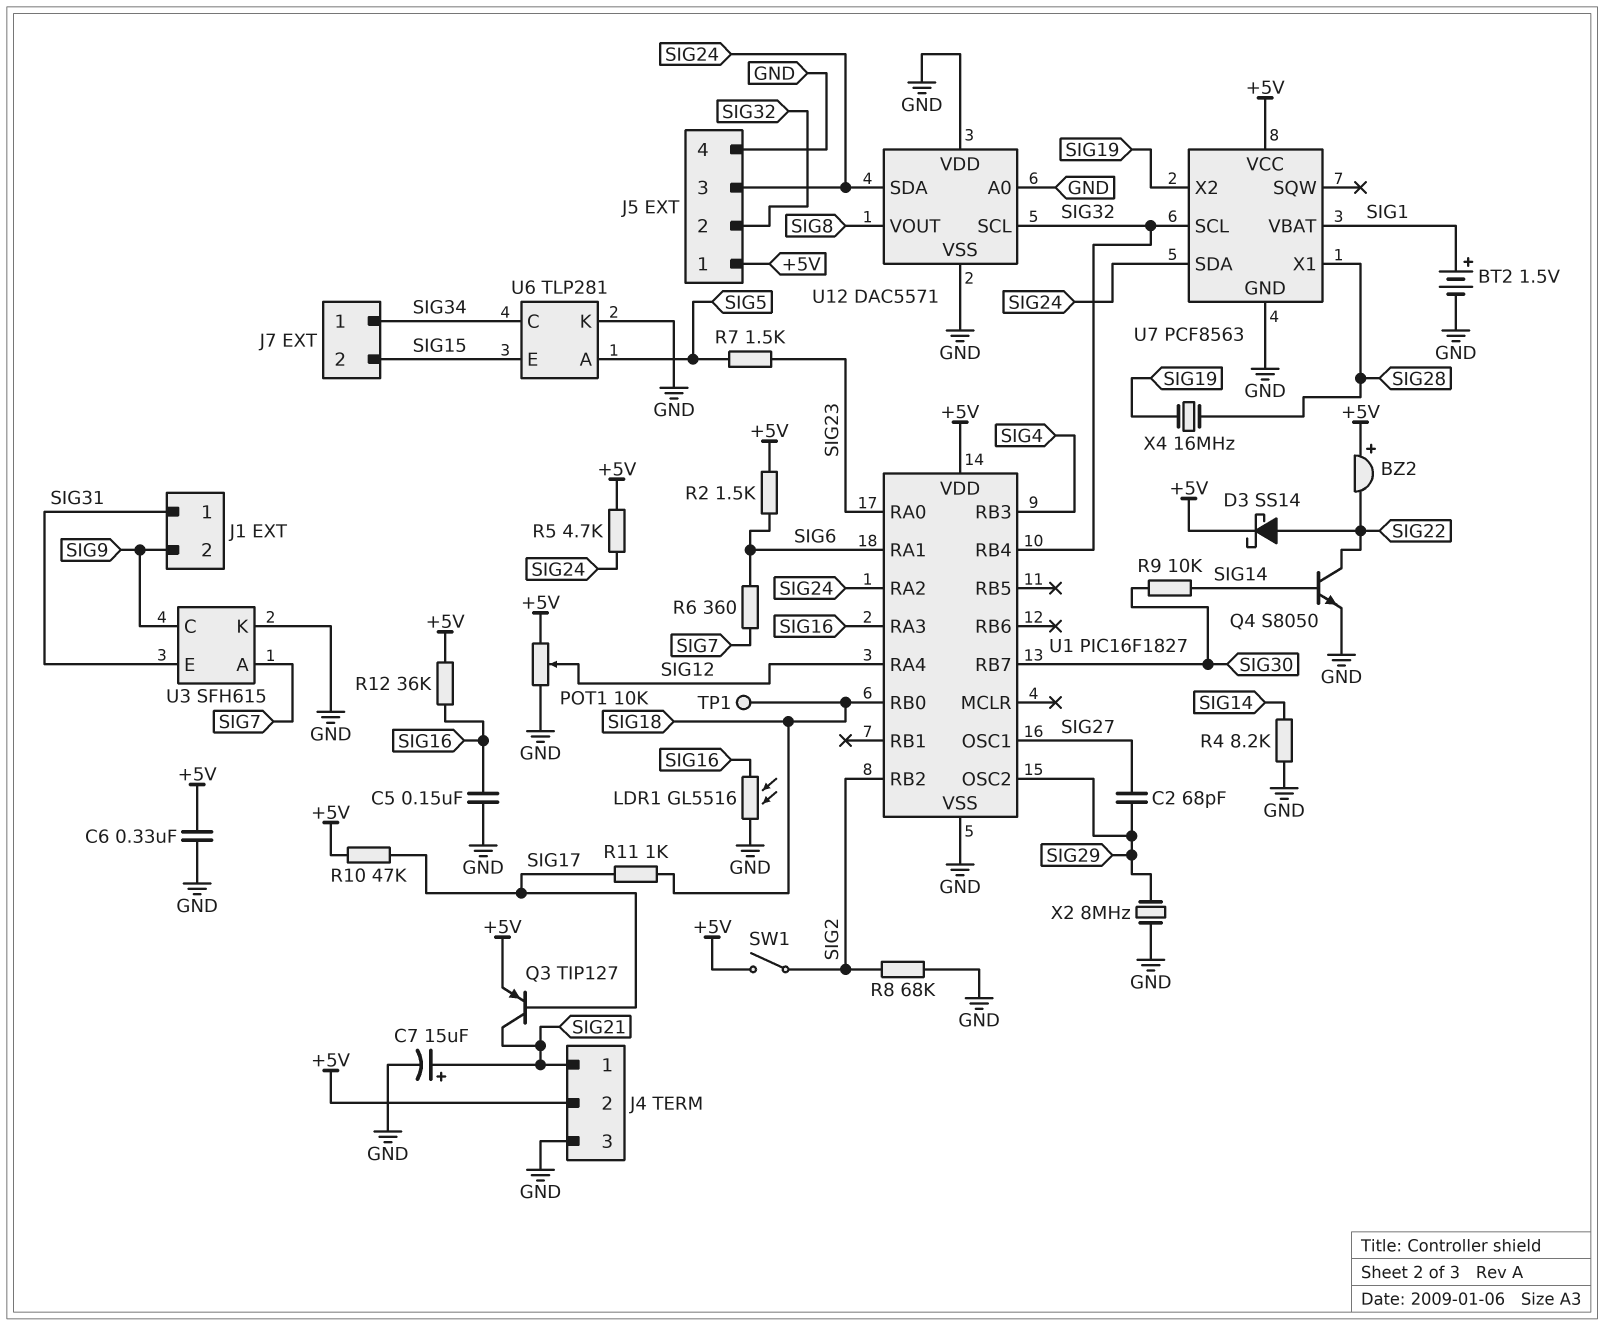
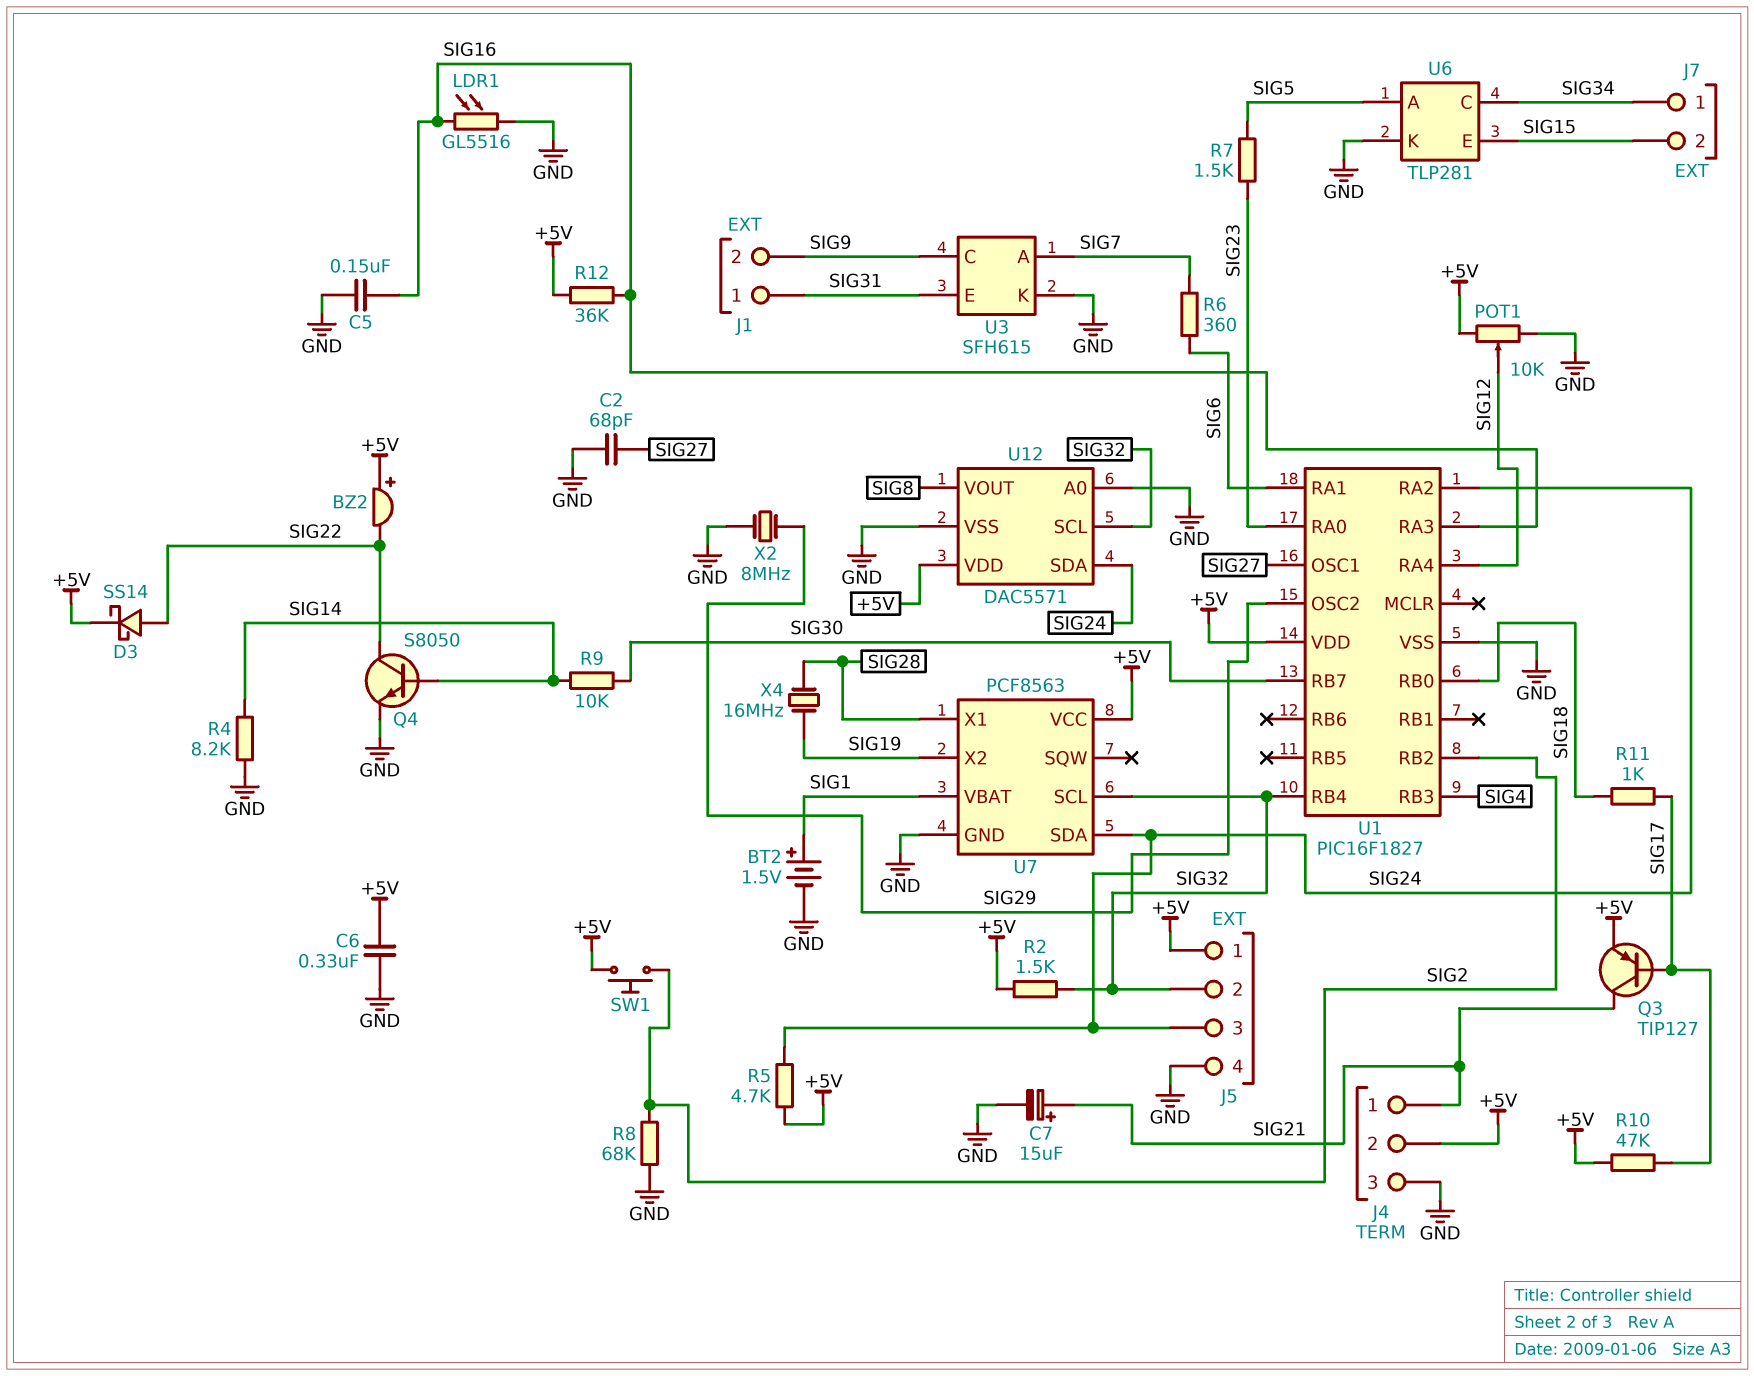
C2: 68pF (SIG27, SIG29) -> 68pF (GND, SIG27)
R2: 1.5k (+5V, SIG6) -> 1.5k (+5V, SIG32)
SW1: switch (+5V, SIG2) -> button (+5V, SIG2)
TP1: test point (SIG18) -> none
U12 pin VDD: GND -> +5V

